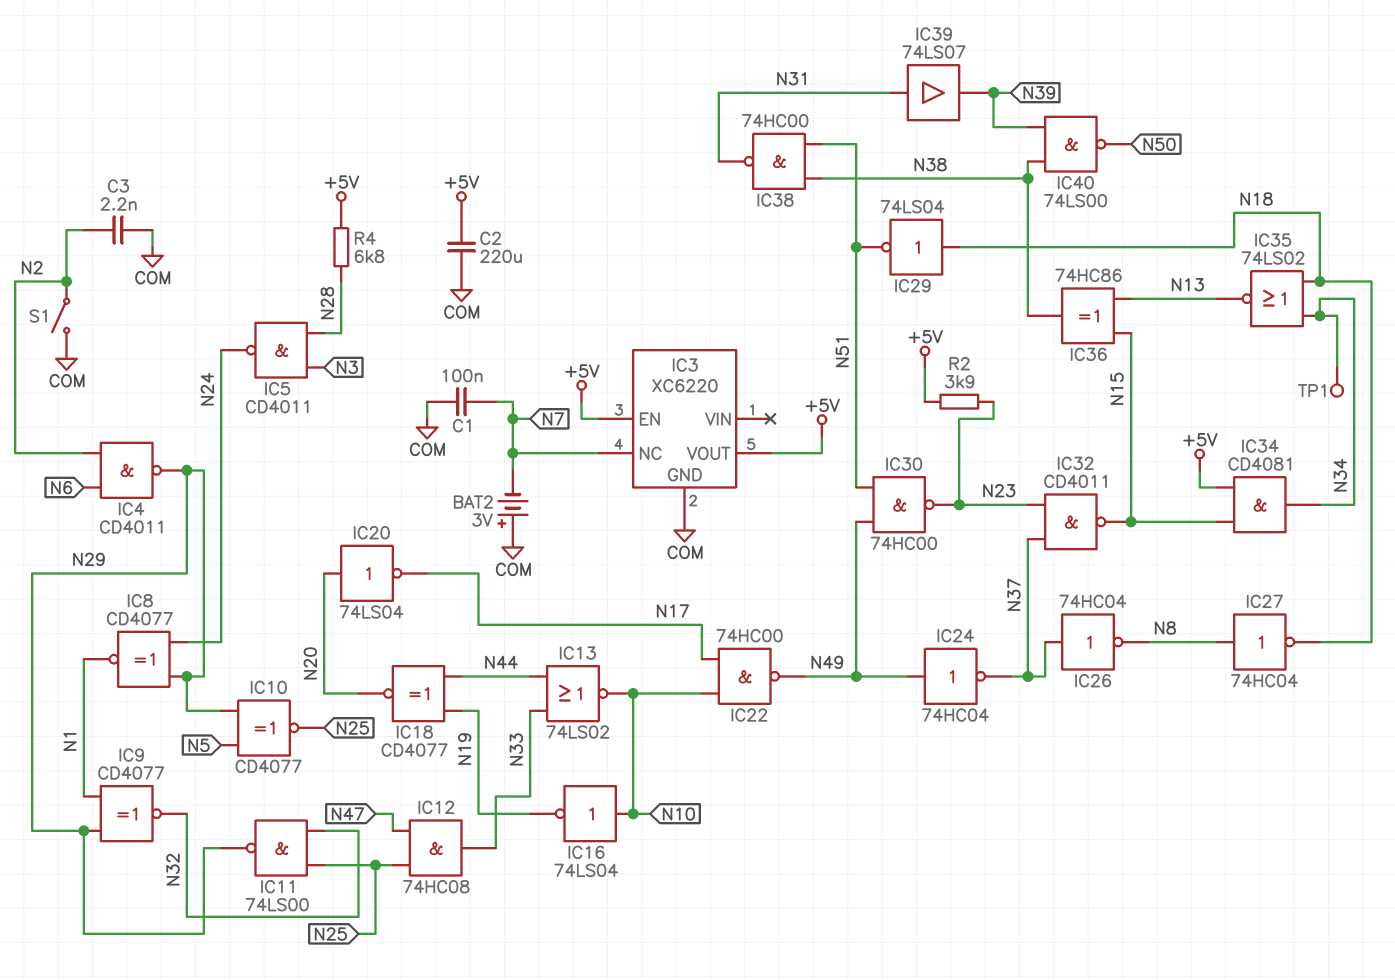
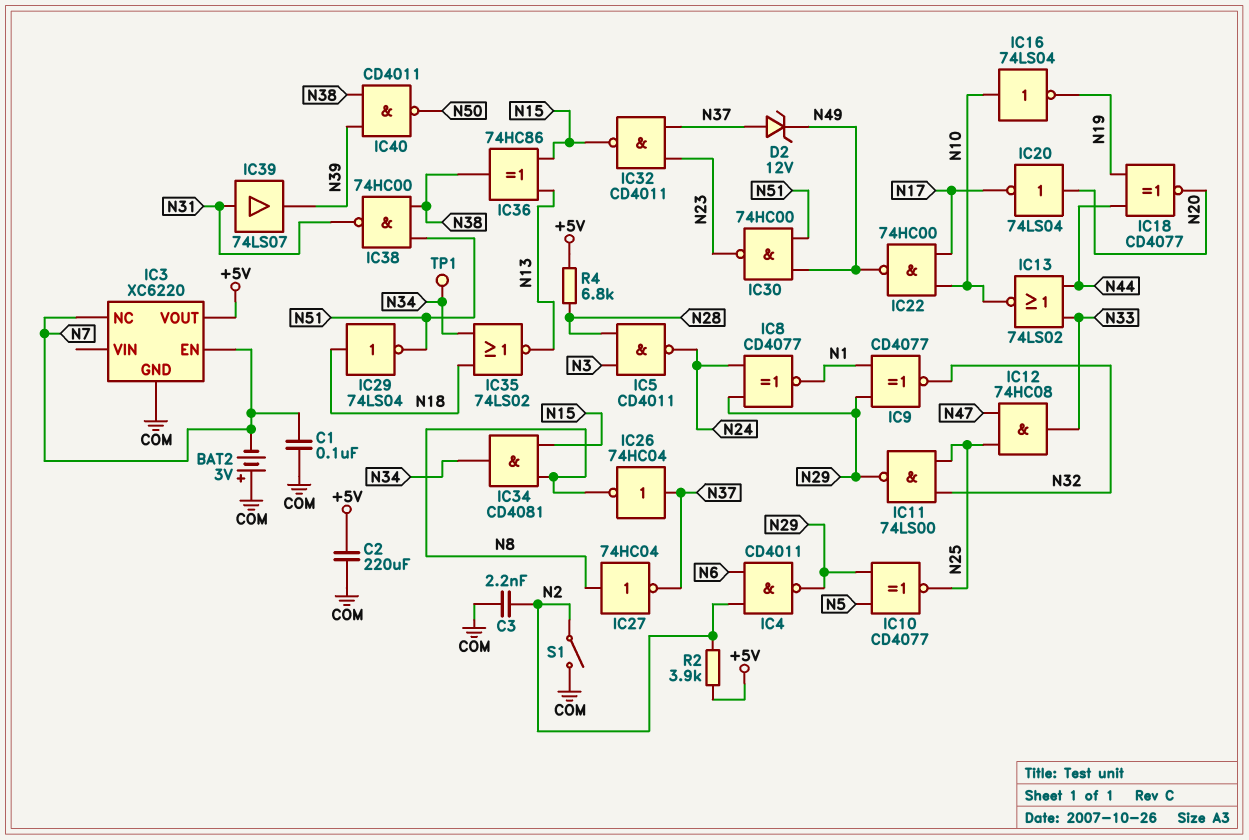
D2: none -> zener 12V (A N37, K N49)
IC3 pin EN: +5V -> N7
IC24: NOT 74HC04 (in N49, out N37) -> none
IC27: NOT 74HC04 (in N8, out N18) -> NOT 74HC04 (in N8, out N37)
IC34: AND CD4081 (in +5V, in N15, out N34) -> AND CD4081 (in N8, in N15, out N34)
IC40: NAND 74LS00 (in N38, in N39, out N50) -> NAND CD4011 (in N38, in N39, out N50)
R2: 3.9k (+5V, N23) -> 3.9k (+5V, N2)

